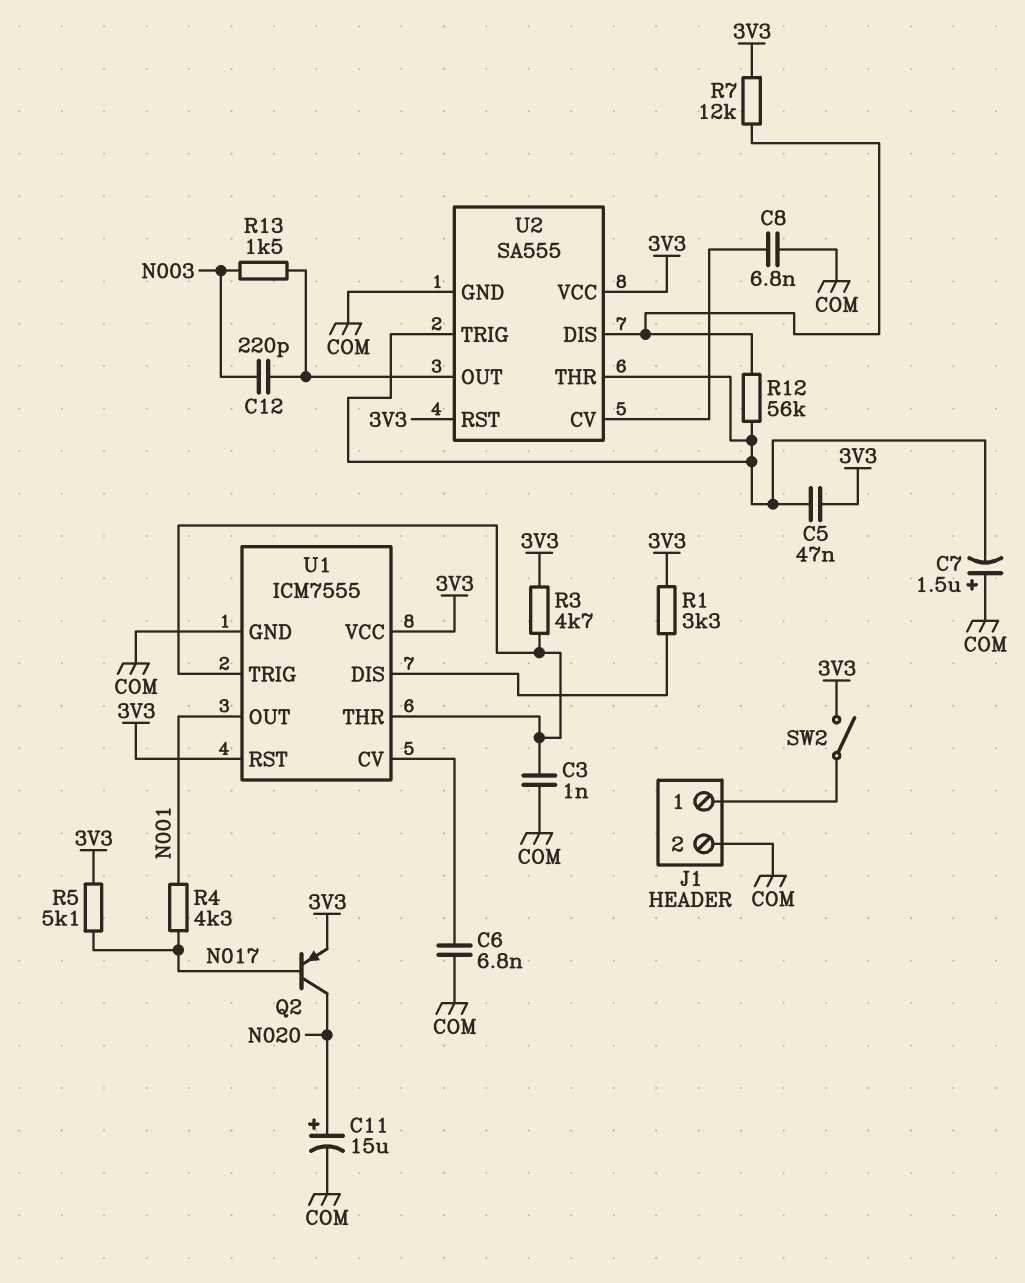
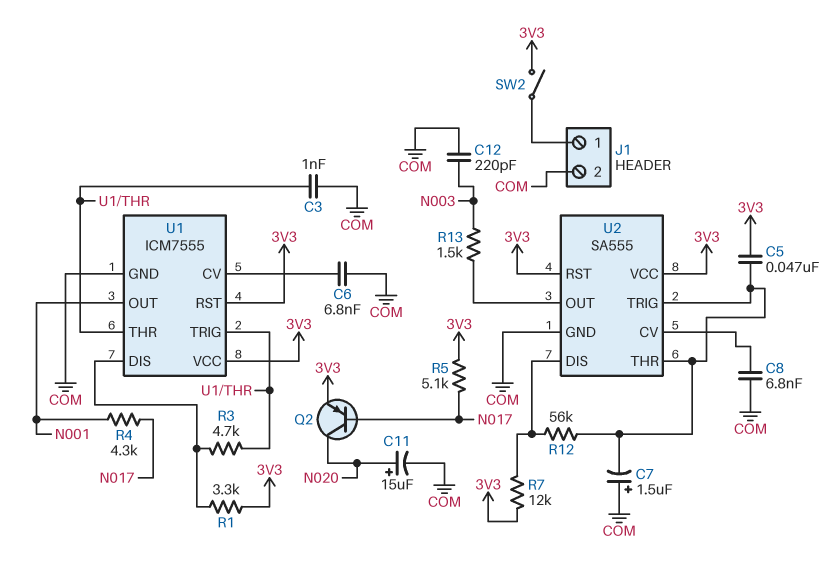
C12: 220pF (N003, U2/OUT) -> 220pF (COM, N003)
R3: 4.7k (3V3, U1/THR) -> 4.7k (U1/DIS, U1/THR)

